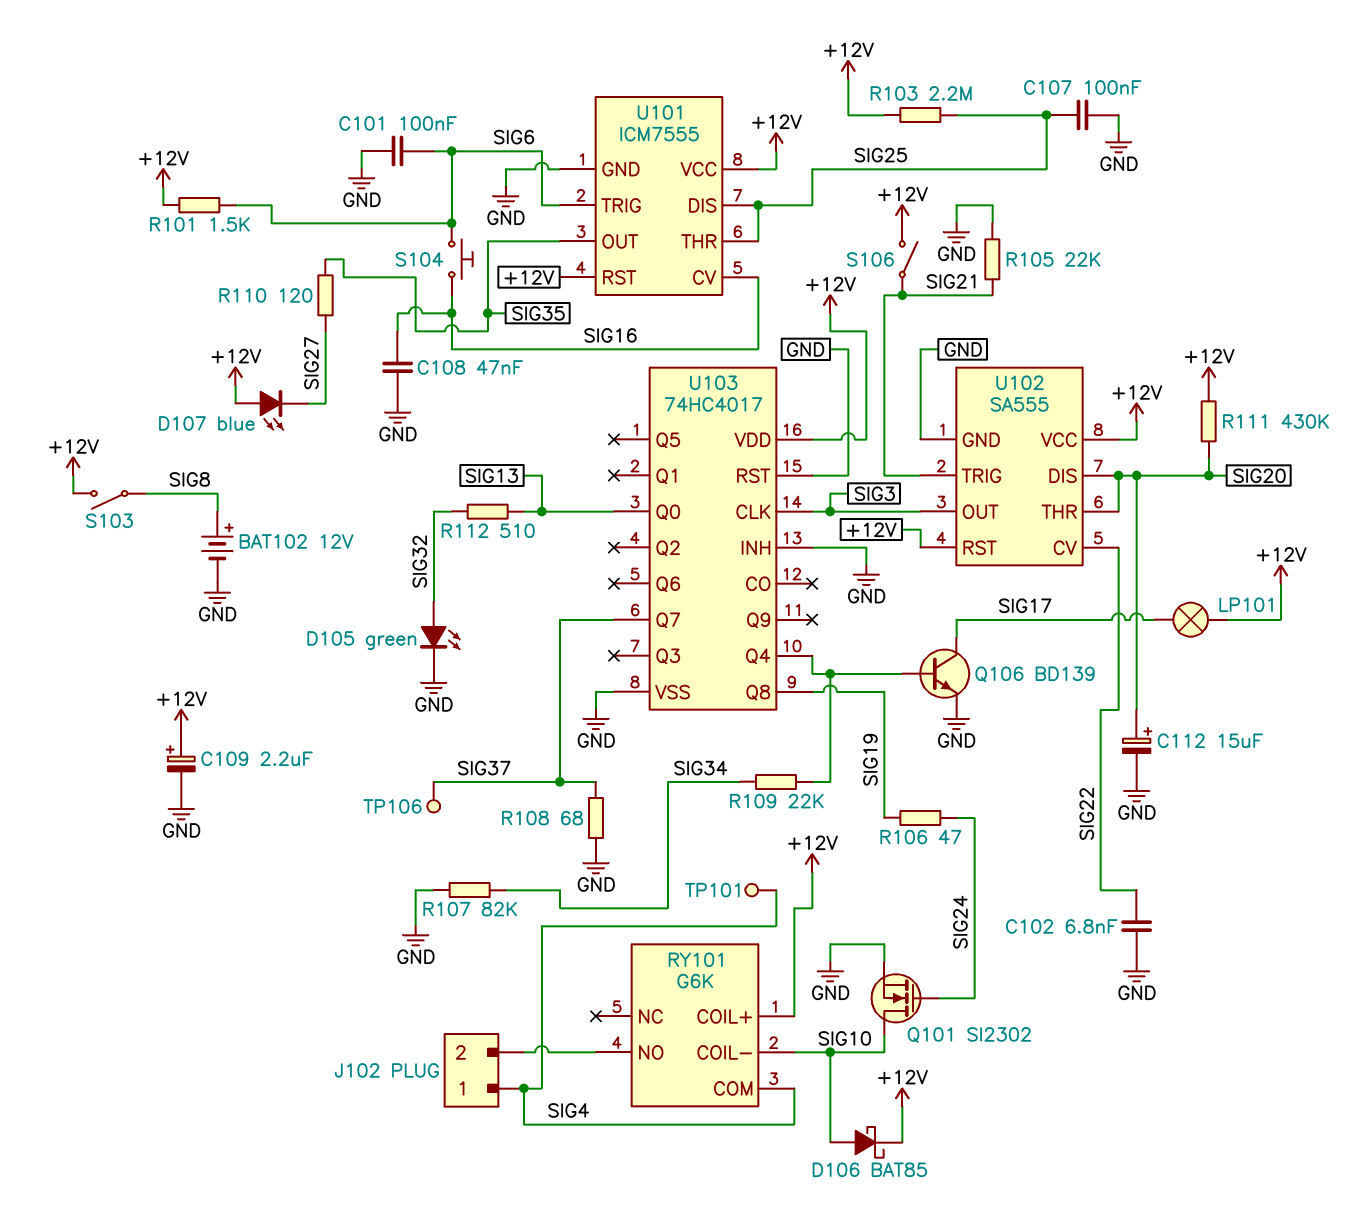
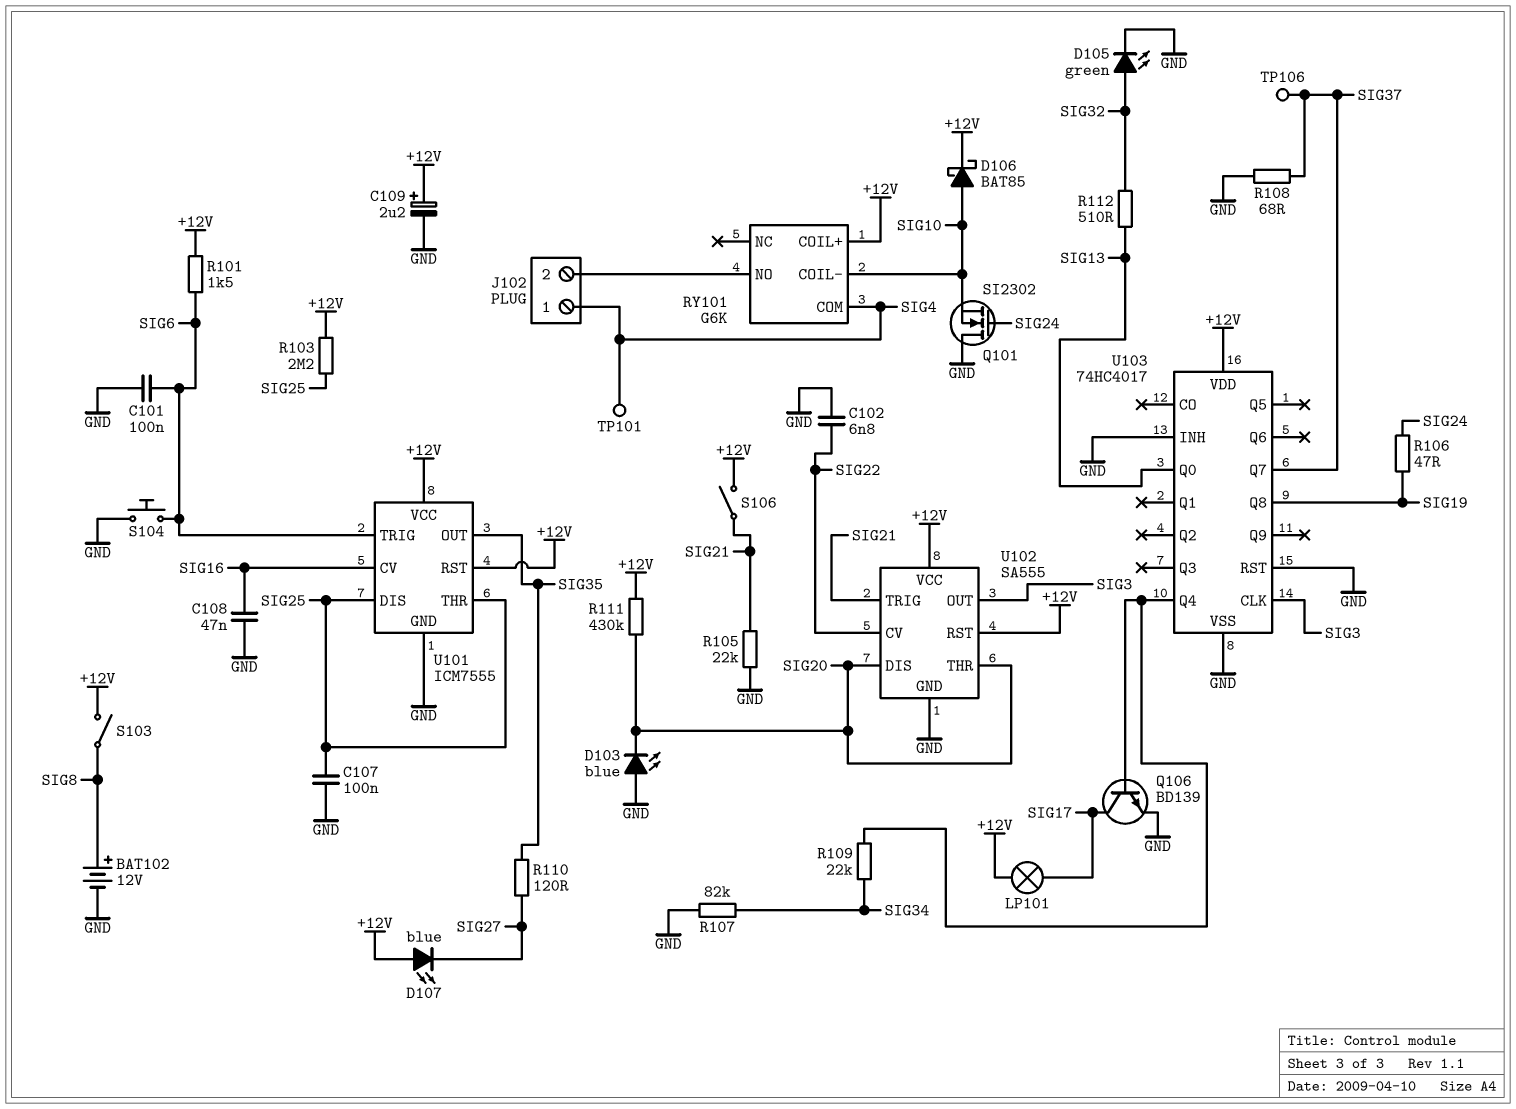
C112: 15uF (plus SIG20, minus GND) -> none
D103: none -> LED blue (A GND, K SIG20)
Q101: NMOS SI2302 (G SIG24, D SIG10, S GND) -> NMOS SI2302 (G SIG24, D GND, S SIG10)
S104: button (SIG6, SIG16) -> button (GND, SIG6)

